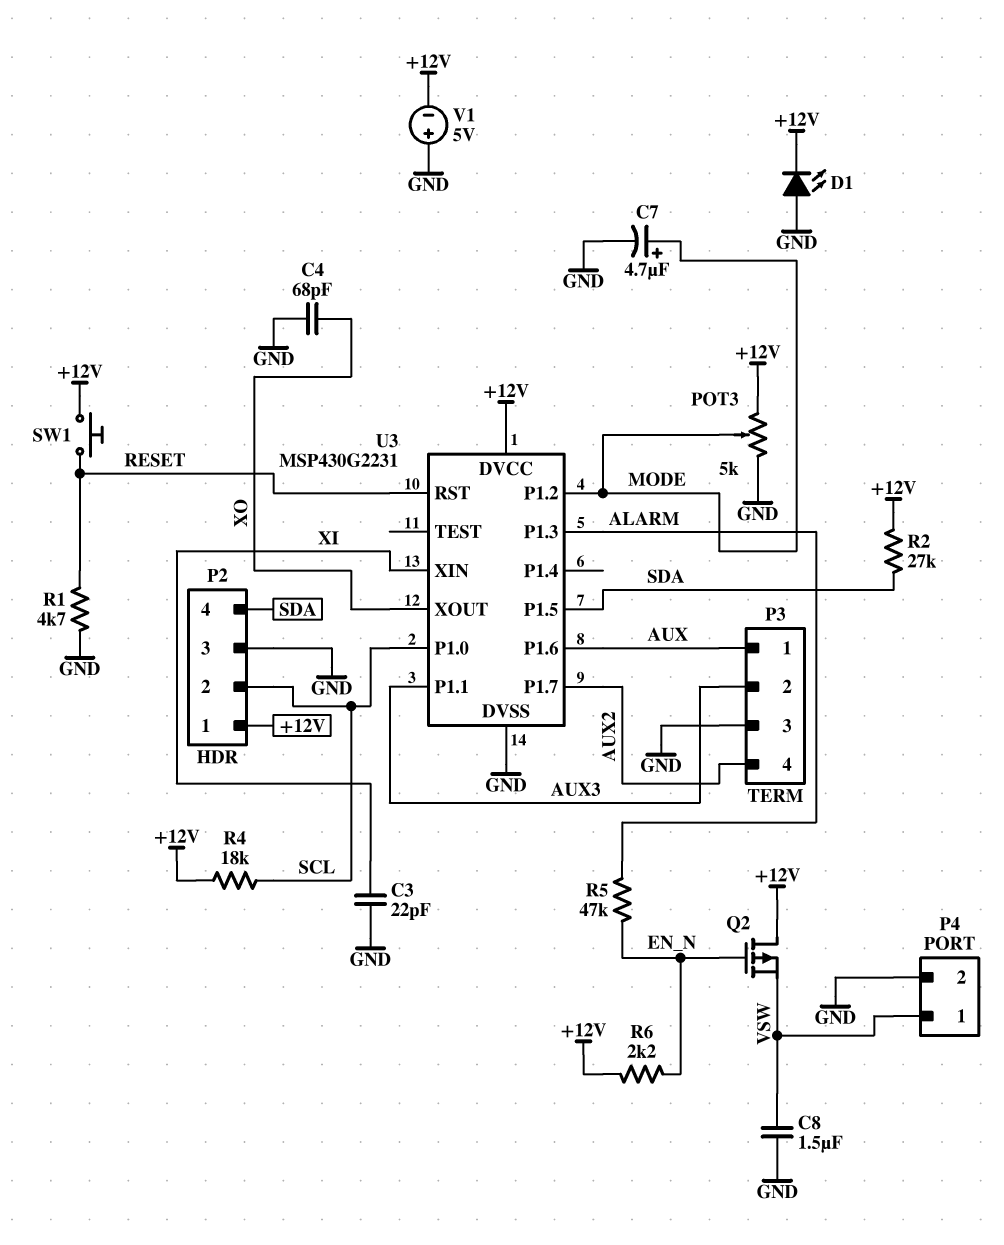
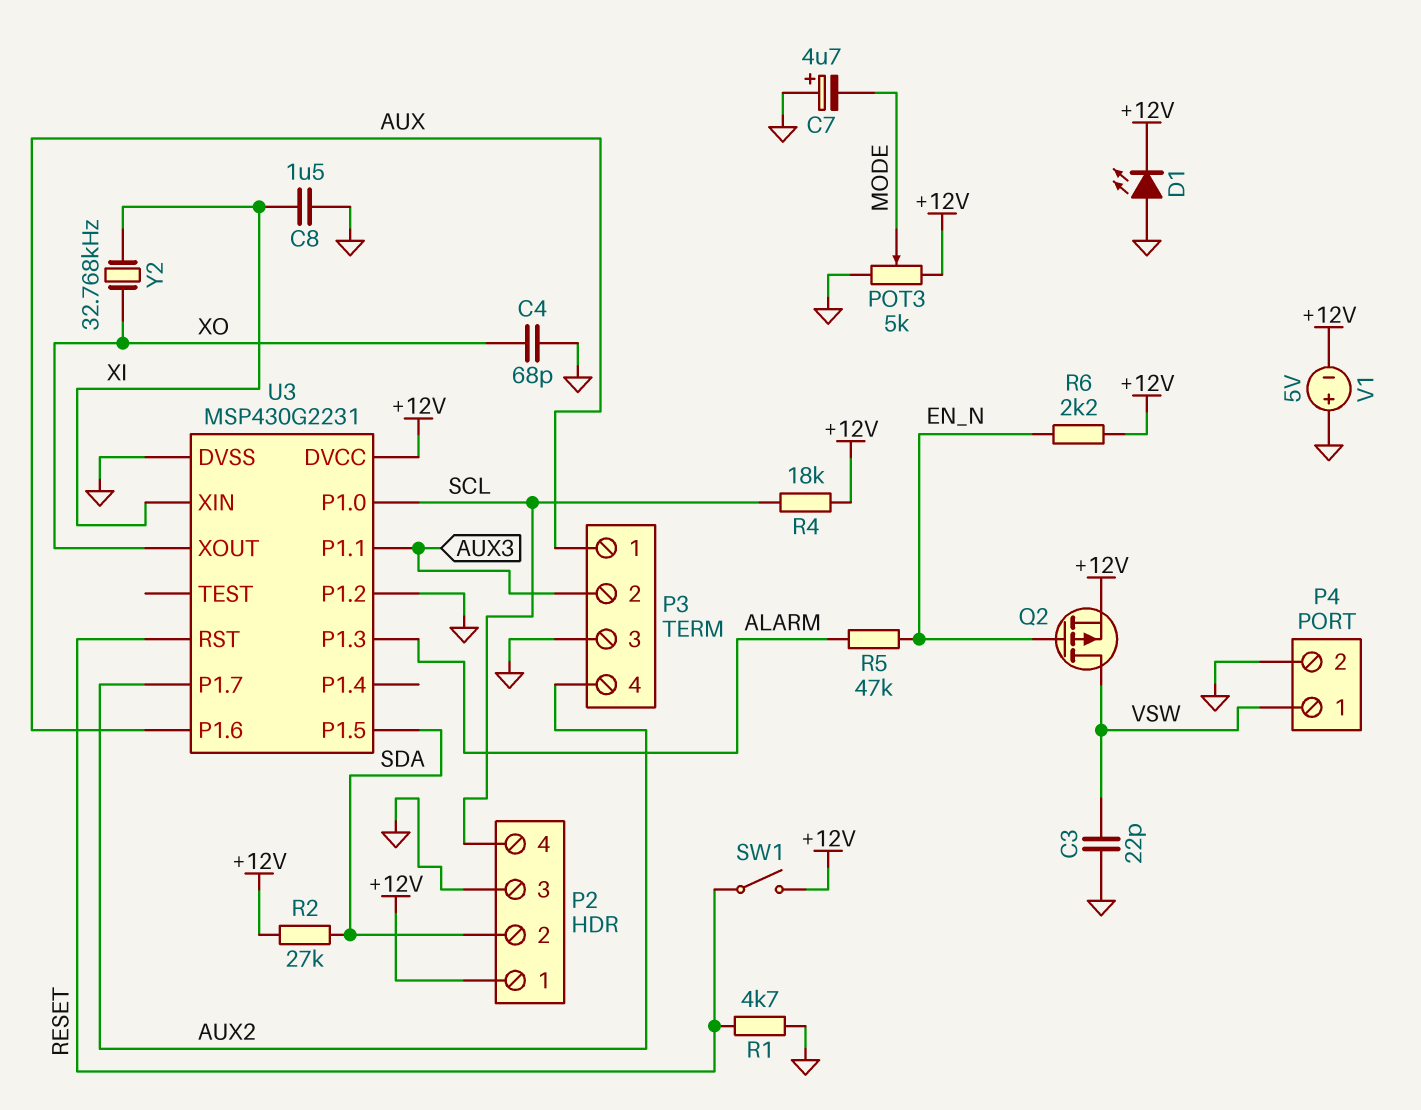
C3: 22pF (GND, XI) -> 22pF (GND, VSW)
C7: 4.7uF (plus MODE, minus GND) -> 4.7uF (plus GND, minus MODE)
C8: 1.5uF (GND, VSW) -> 1.5uF (GND, XI)
P2 pin 2: SCL -> SDA
P2 pin 4: SDA -> SCL
Q2: PMOS (G EN_N, D +12V, S VSW) -> PMOS (G EN_N, D VSW, S +12V)
SW1: button (+12V, RESET) -> switch (+12V, RESET)
U3 pin P1.2: MODE -> GND
Y2: none -> 32.768kHz (XI, XO)

